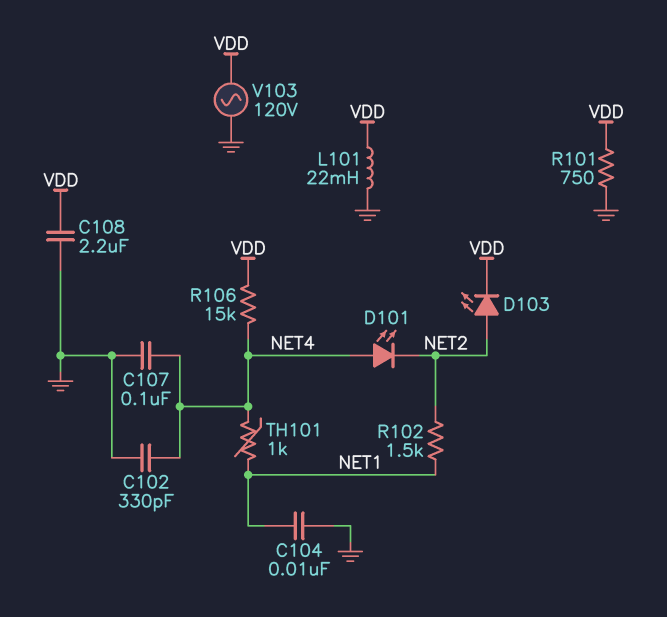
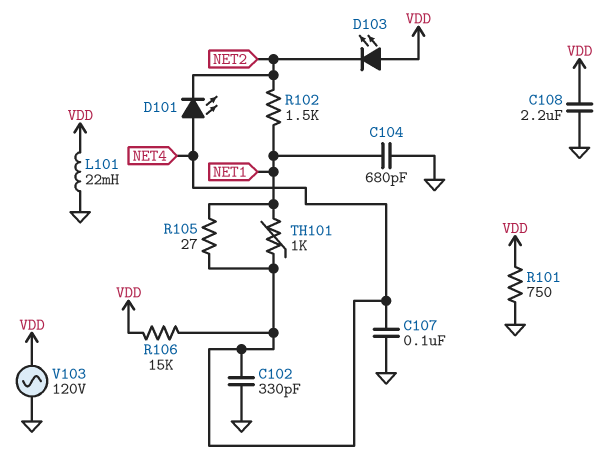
C104: 10nF (GND, NET1) -> 680pF (GND, NET1)
D103: LED (A NET2, K VDD) -> LED (A VDD, K NET2)
R105: none -> 27 (NET1, NET4)

